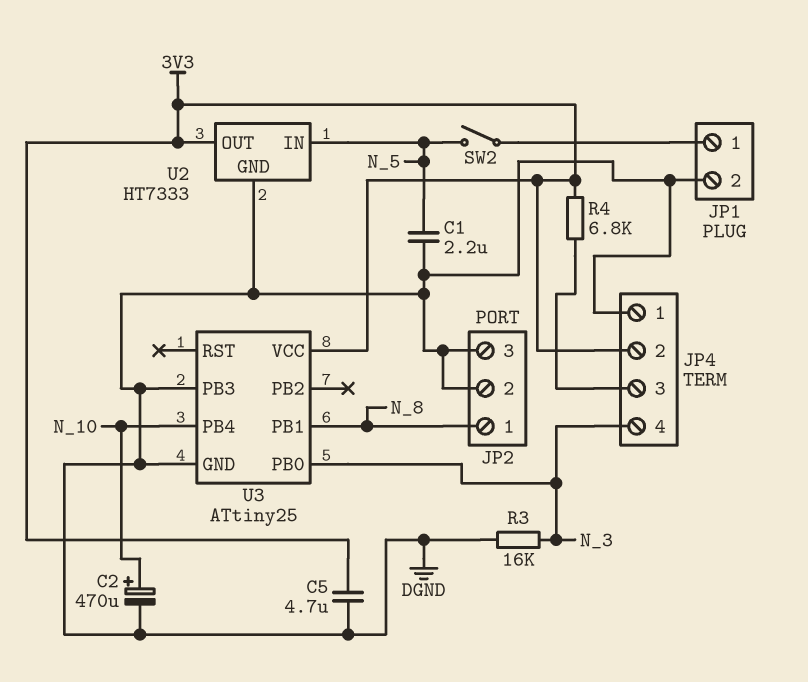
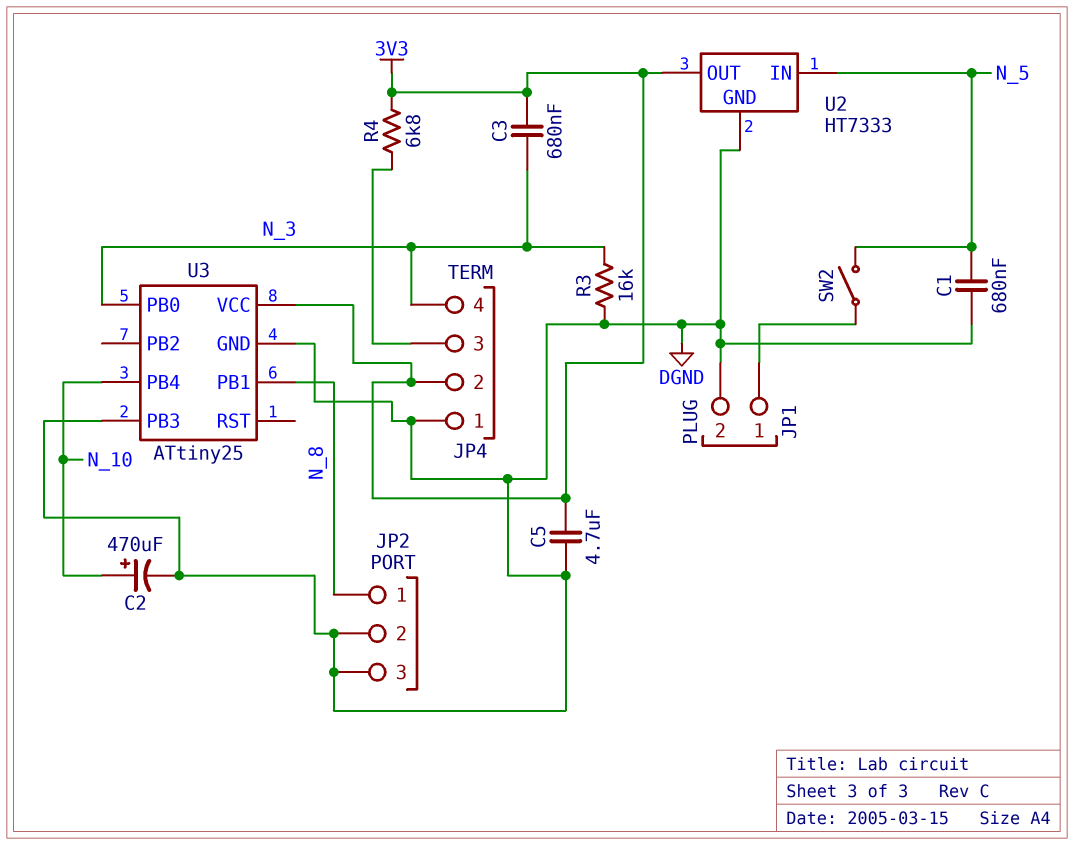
C1: 2.2uF (DGND, N_5) -> 680nF (DGND, N_5)
C3: none -> 680nF (3V3, N_3)

